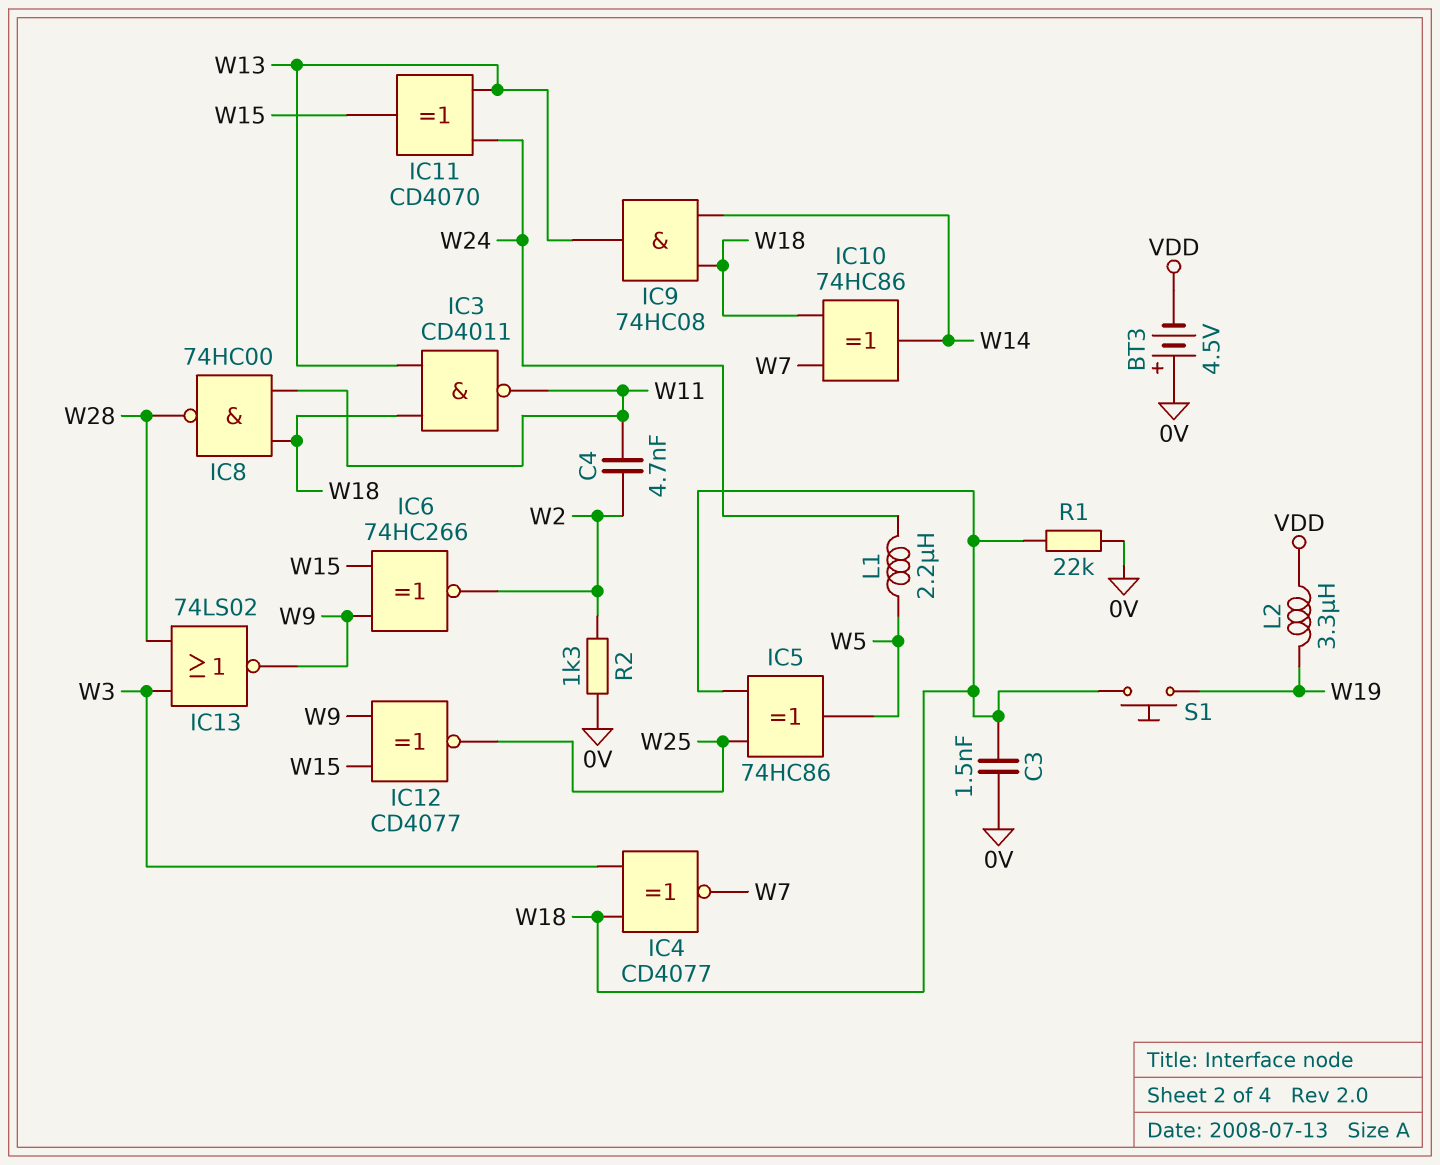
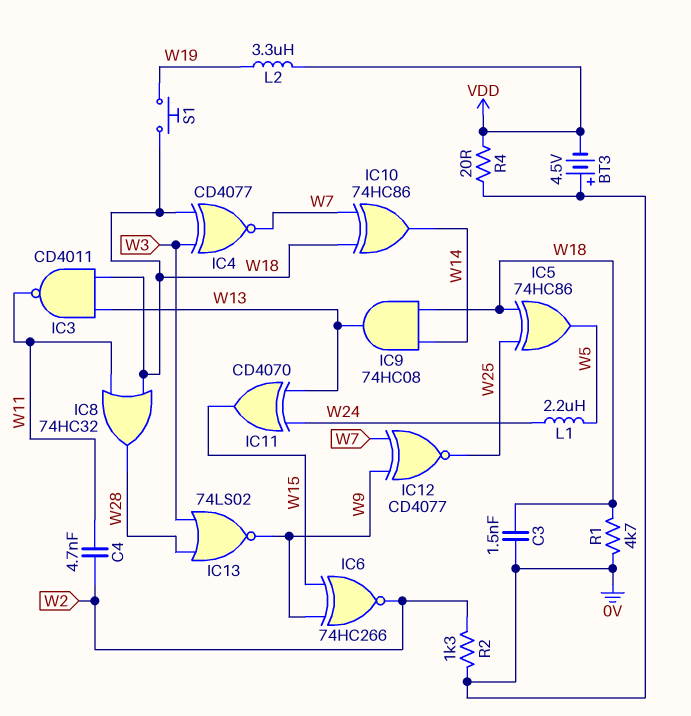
IC8: NAND 74HC00 (in W11, in W18, out W28) -> OR 74HC32 (in W11, in W18, out W28)
IC12: XNOR CD4077 (in W9, in W15, out W25) -> XNOR CD4077 (in W7, in W9, out W25)
R1: 22k (0V, W18) -> 4.7k (0V, W18)
R4: none -> 20 (0V, VDD)

